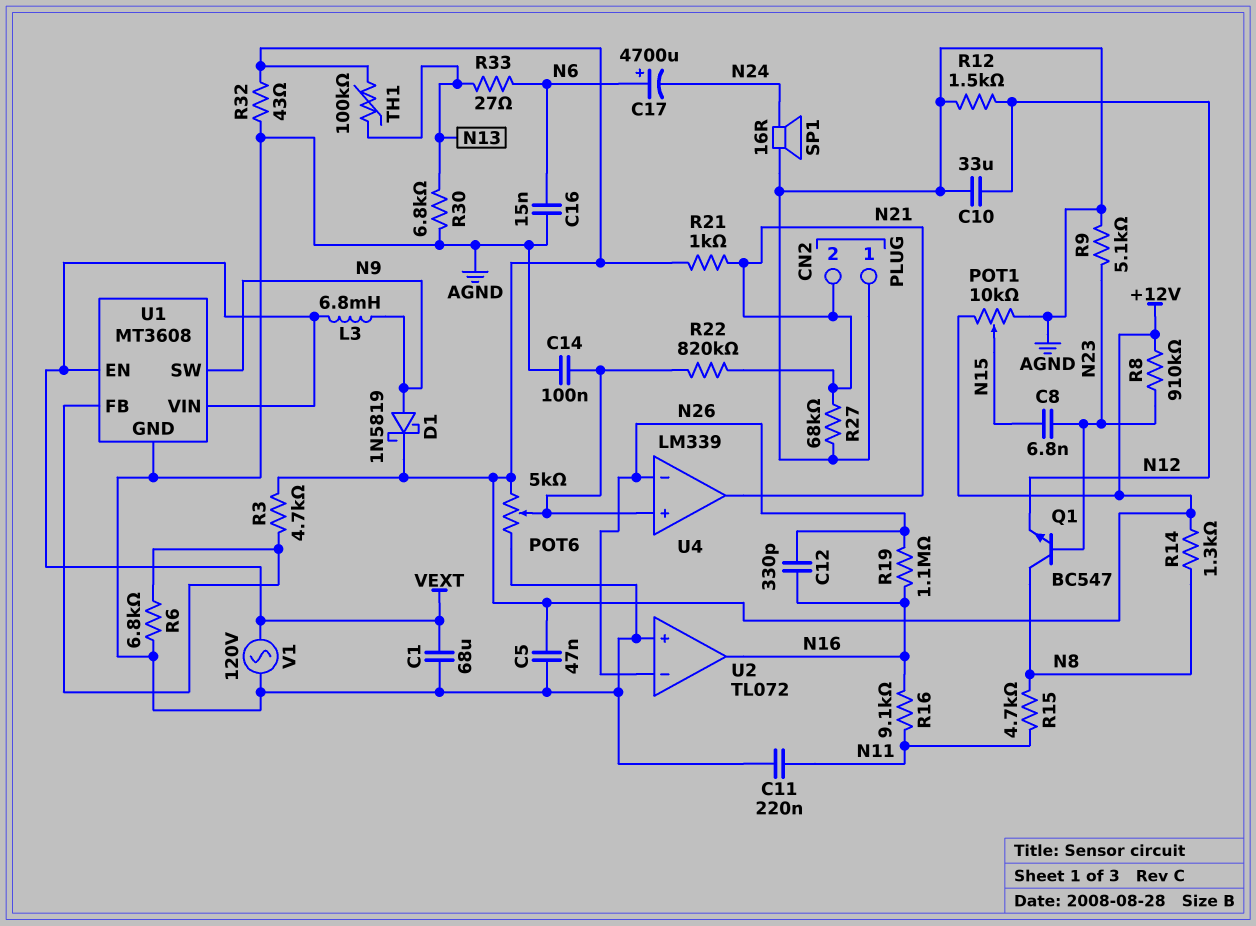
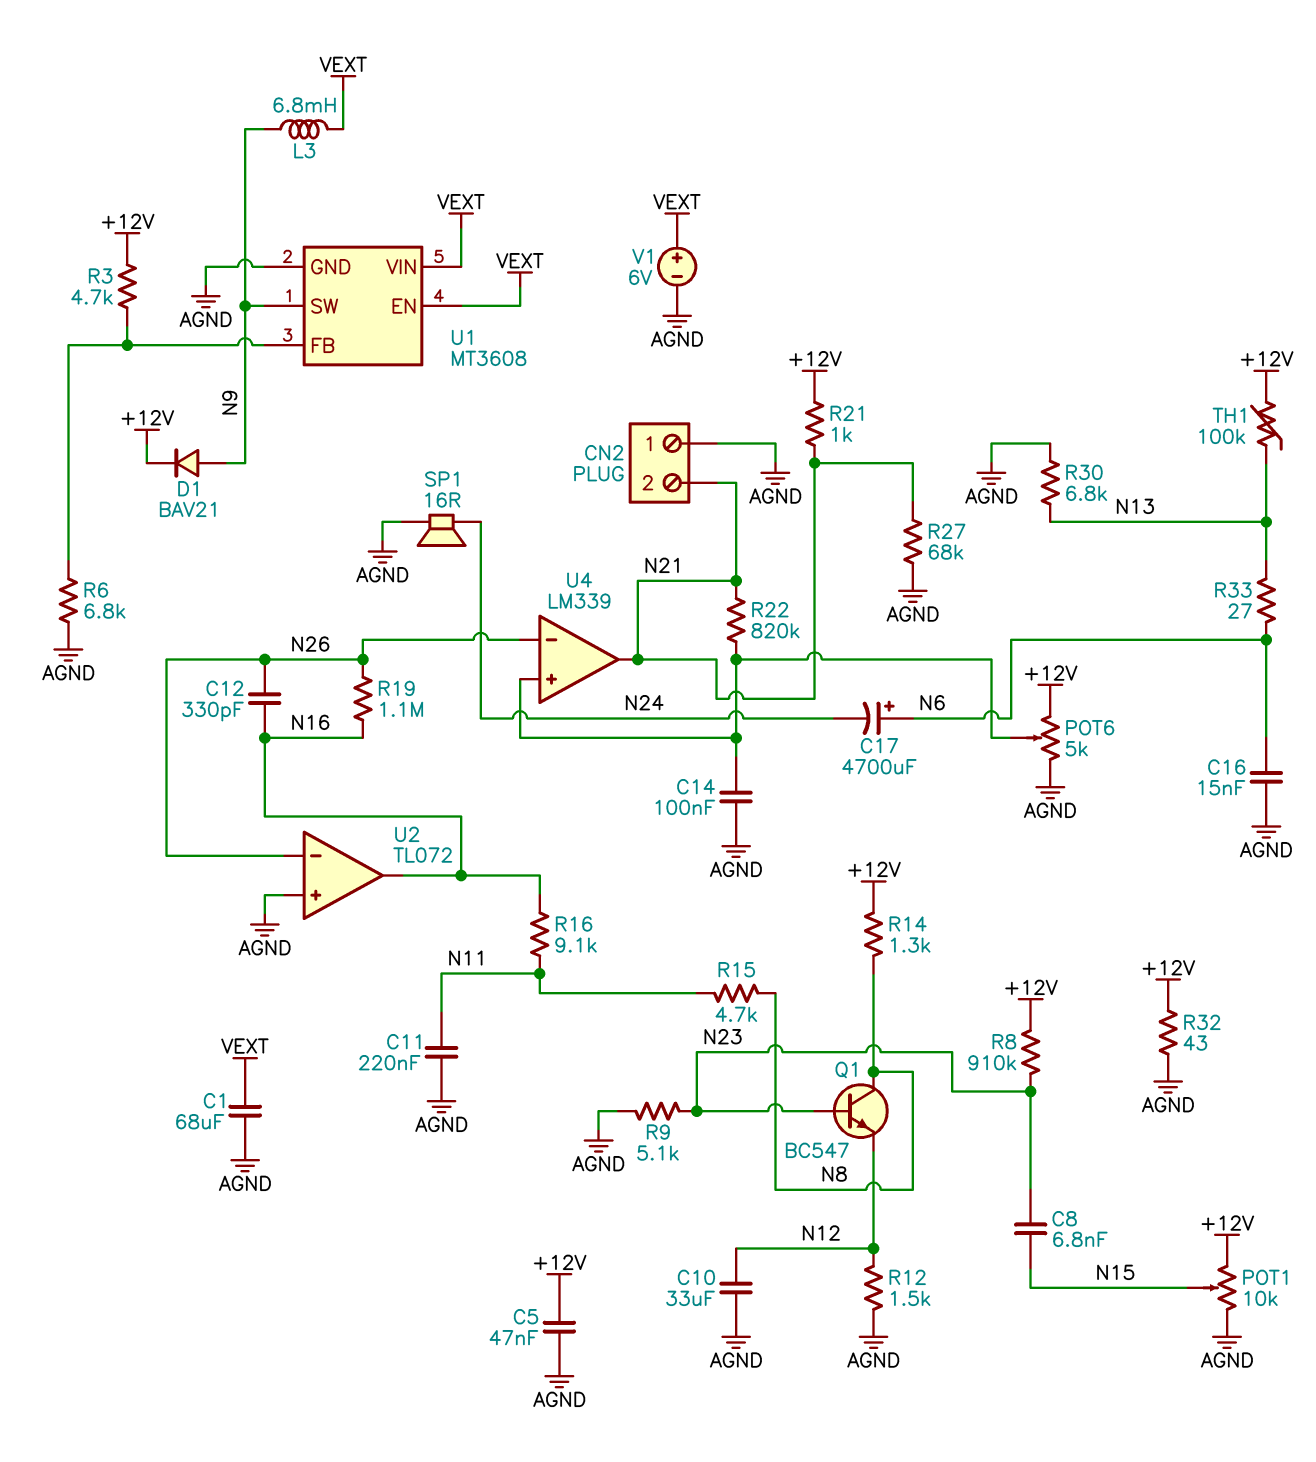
D1: schottky 1N5819 (A N9, K +12V) -> diode BAV21 (A N9, K +12V)
V1: AC 120V (AGND, VEXT) -> 6V (plus VEXT, minus AGND)

